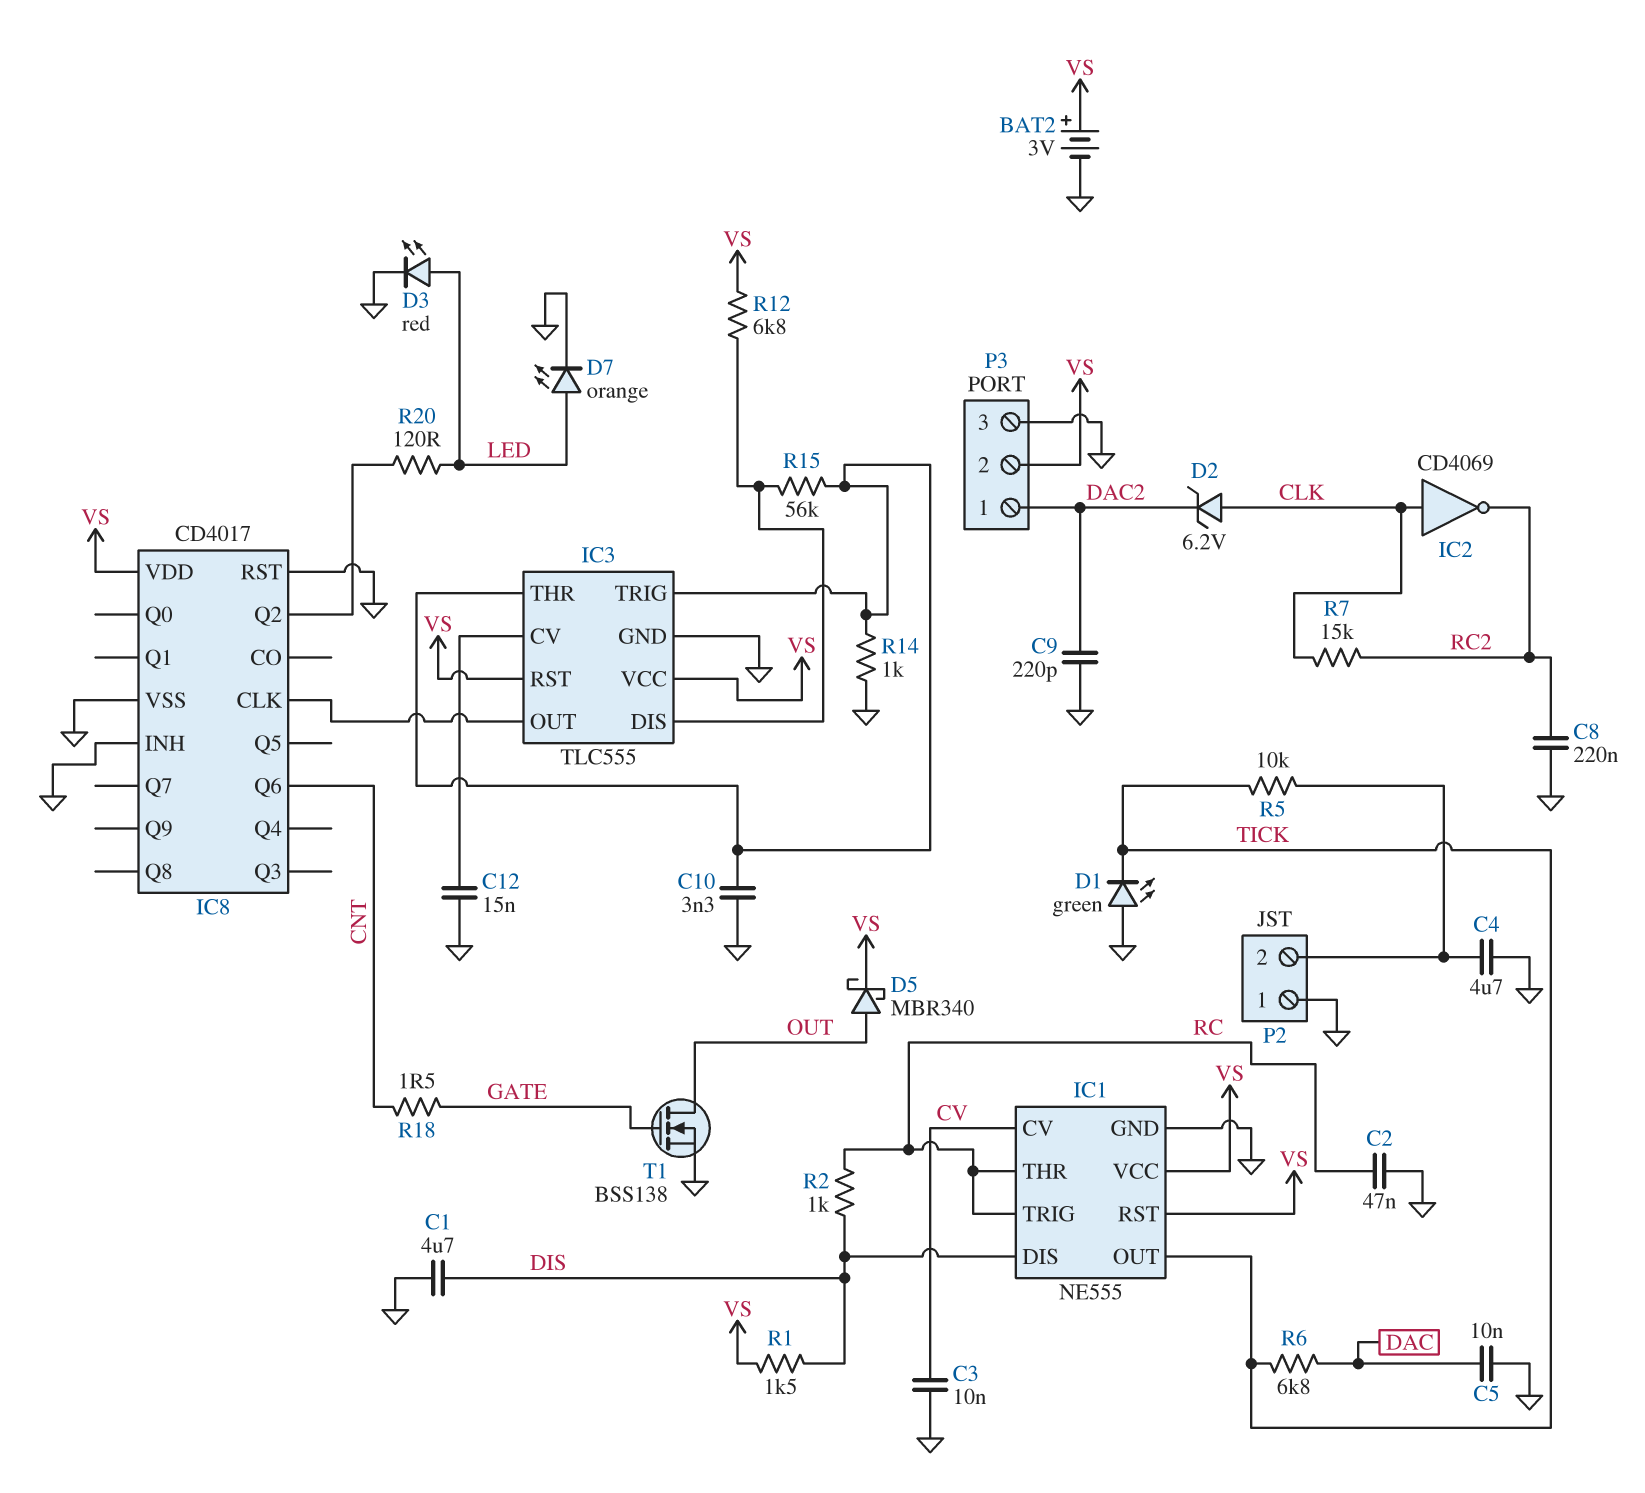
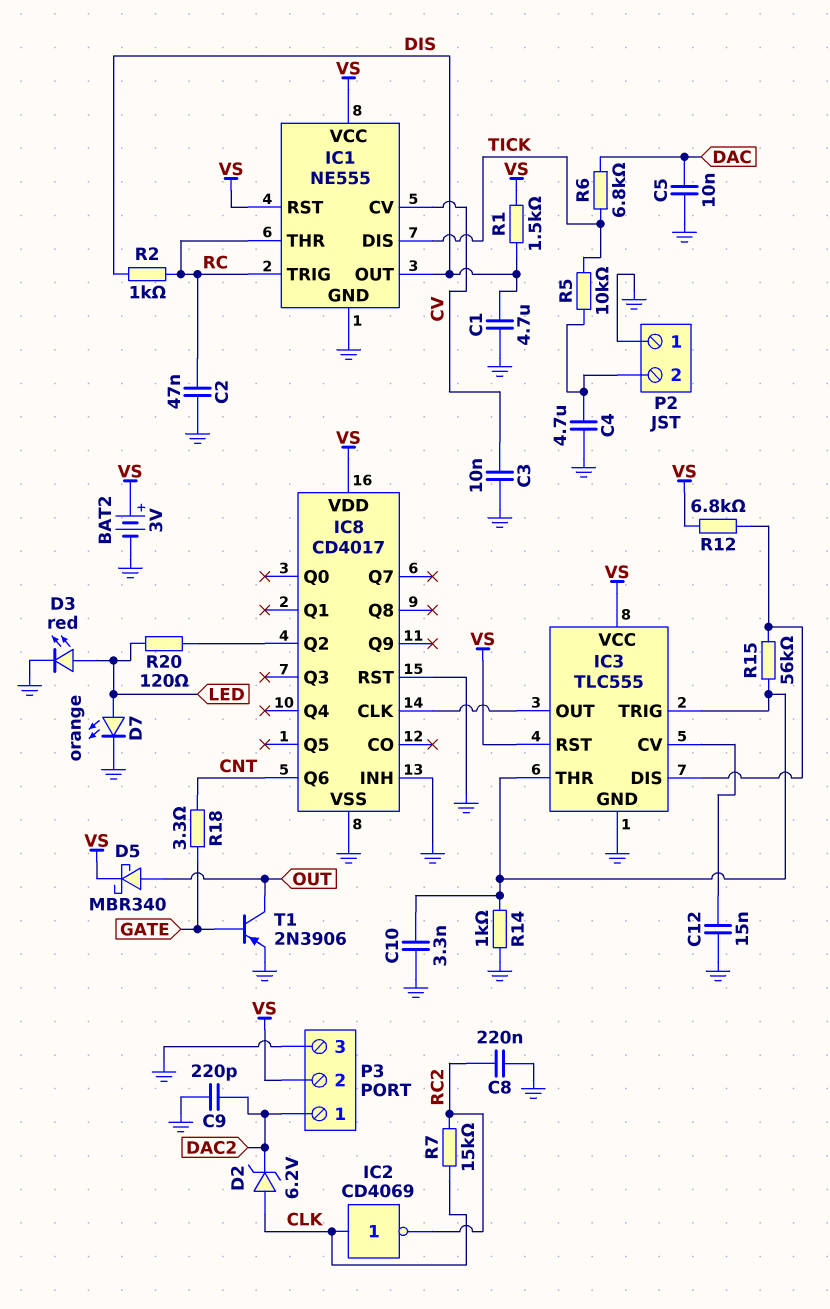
D1: LED green (A GND, K TICK) -> none
IC1 pin DIS: DIS -> TICK
IC1 pin OUT: TICK -> DIS
R18: 1.5 (CNT, GATE) -> 3.3 (CNT, GATE)
T1: NMOS BSS138 (G GATE, D OUT, S GND) -> PNP 2N3906 (B GATE, C OUT, E GND)

